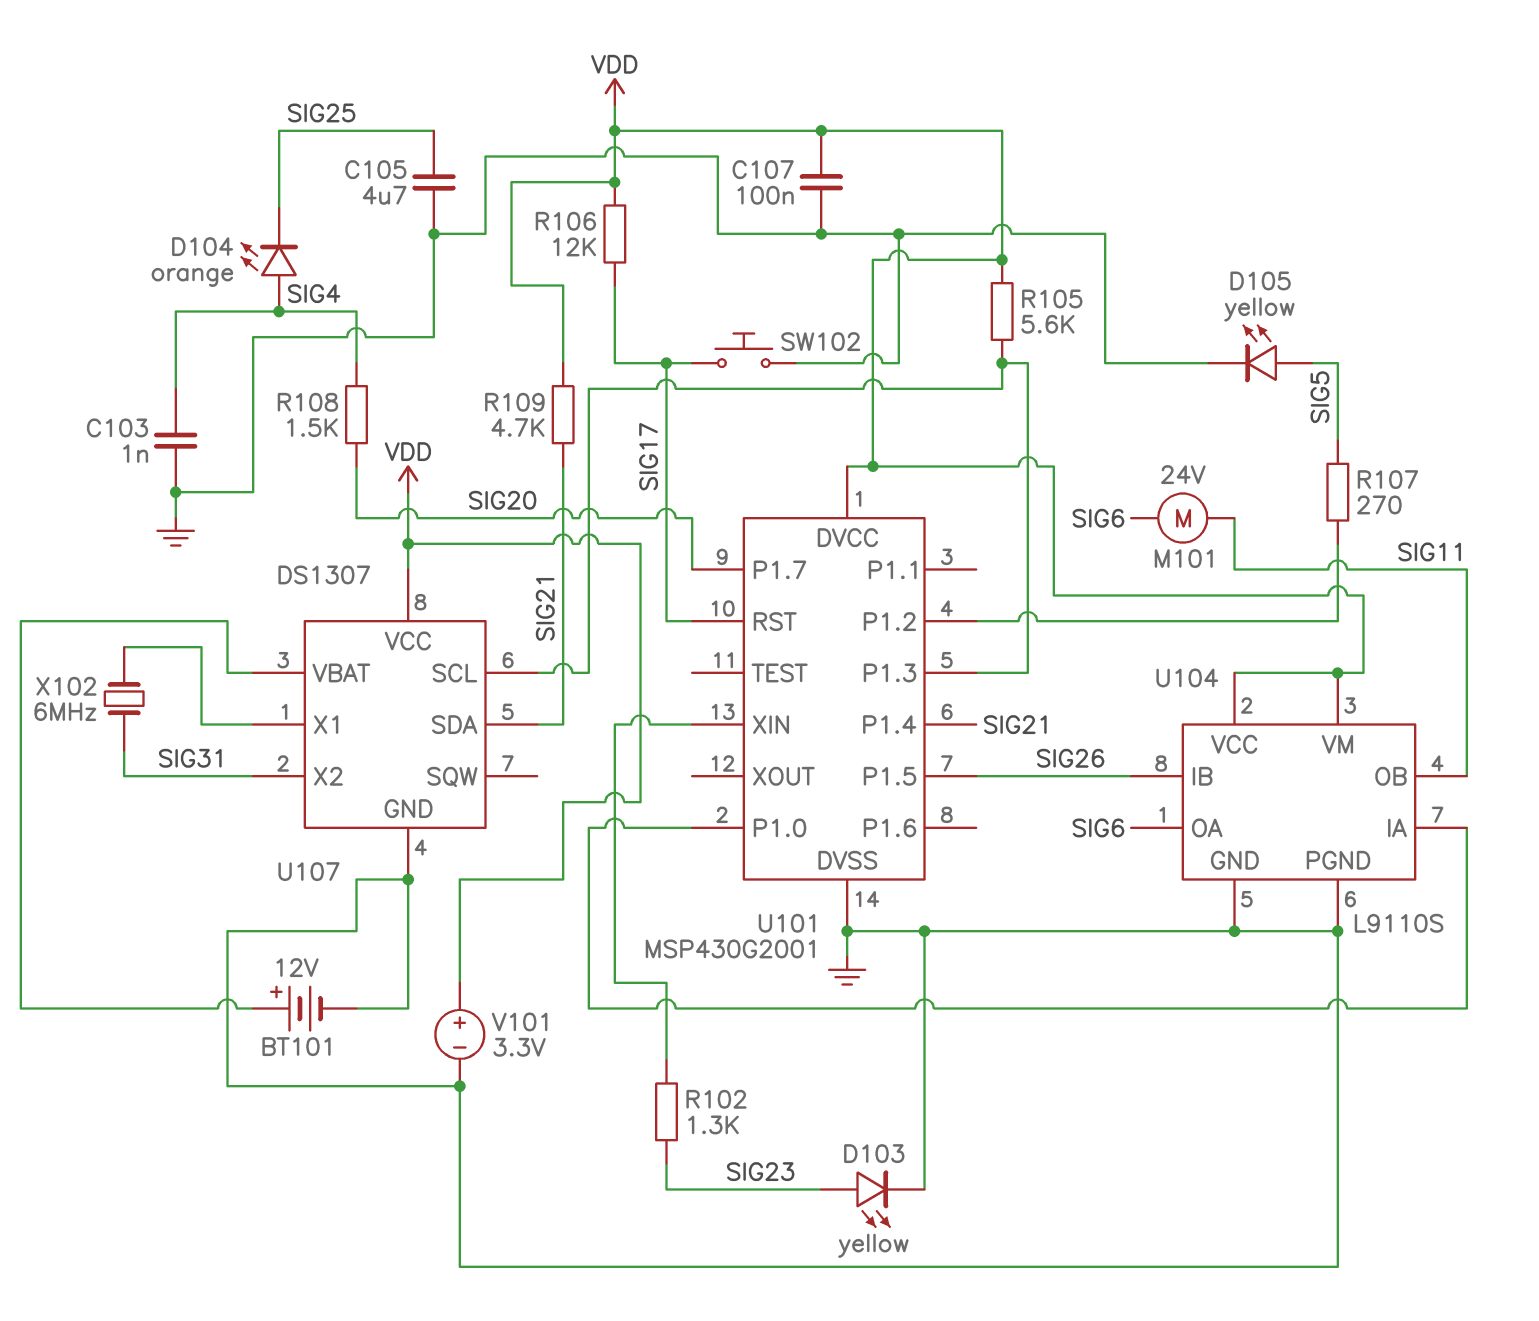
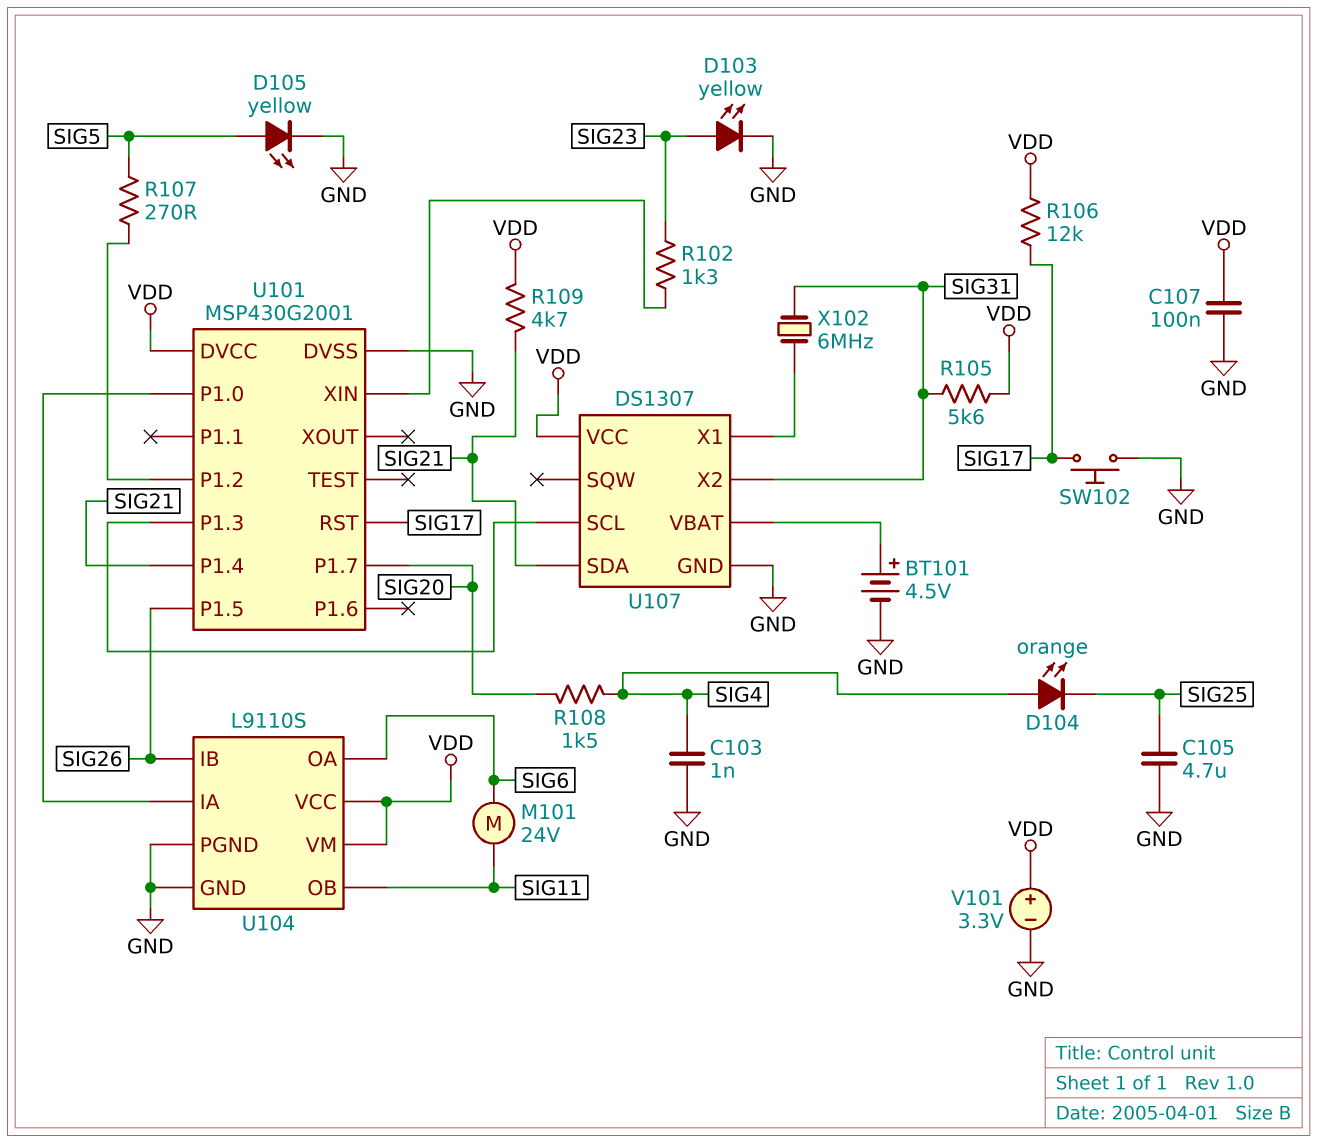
BT101: 12V (plus U107/VBAT, minus GND) -> 4.5V (plus U107/VBAT, minus GND)
R105: 5.6k (U101/P1.3, VDD) -> 5.6k (SIG31, VDD)

